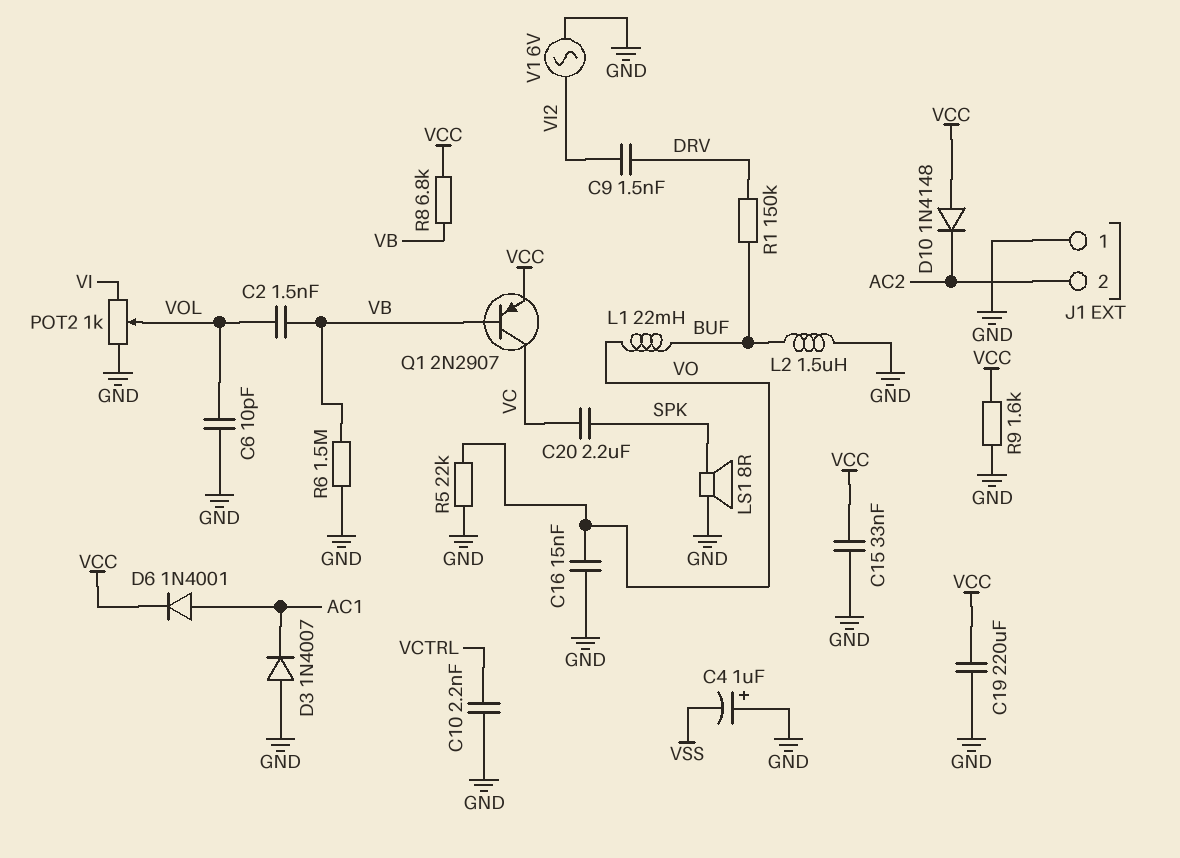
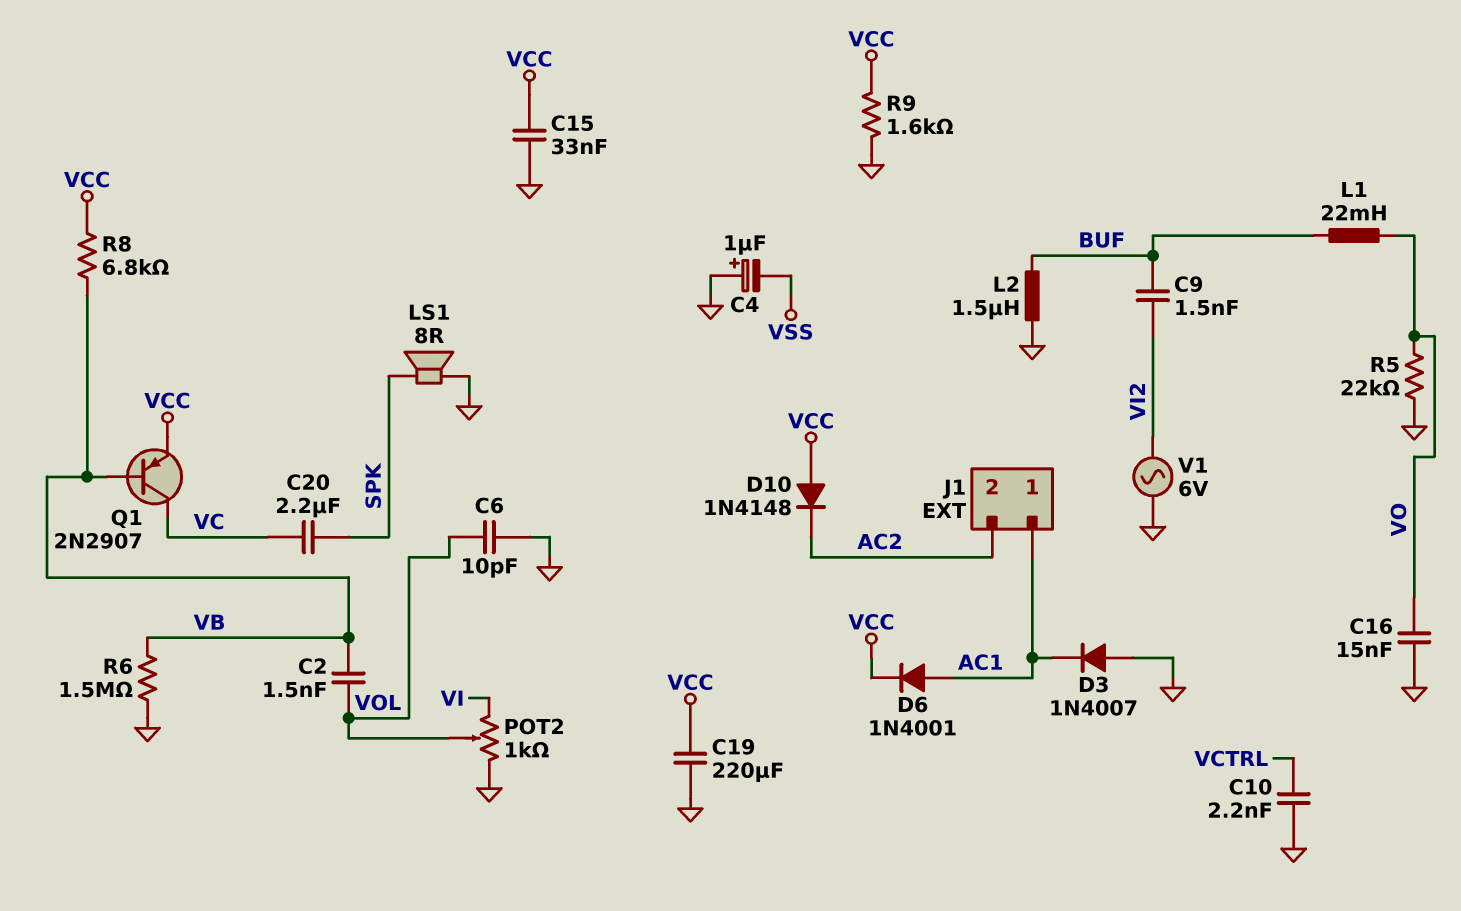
C9: 1.5nF (DRV, VI2) -> 1.5nF (BUF, VI2)
J1 pin 1: GND -> AC1
R1: 150k (BUF, DRV) -> none

